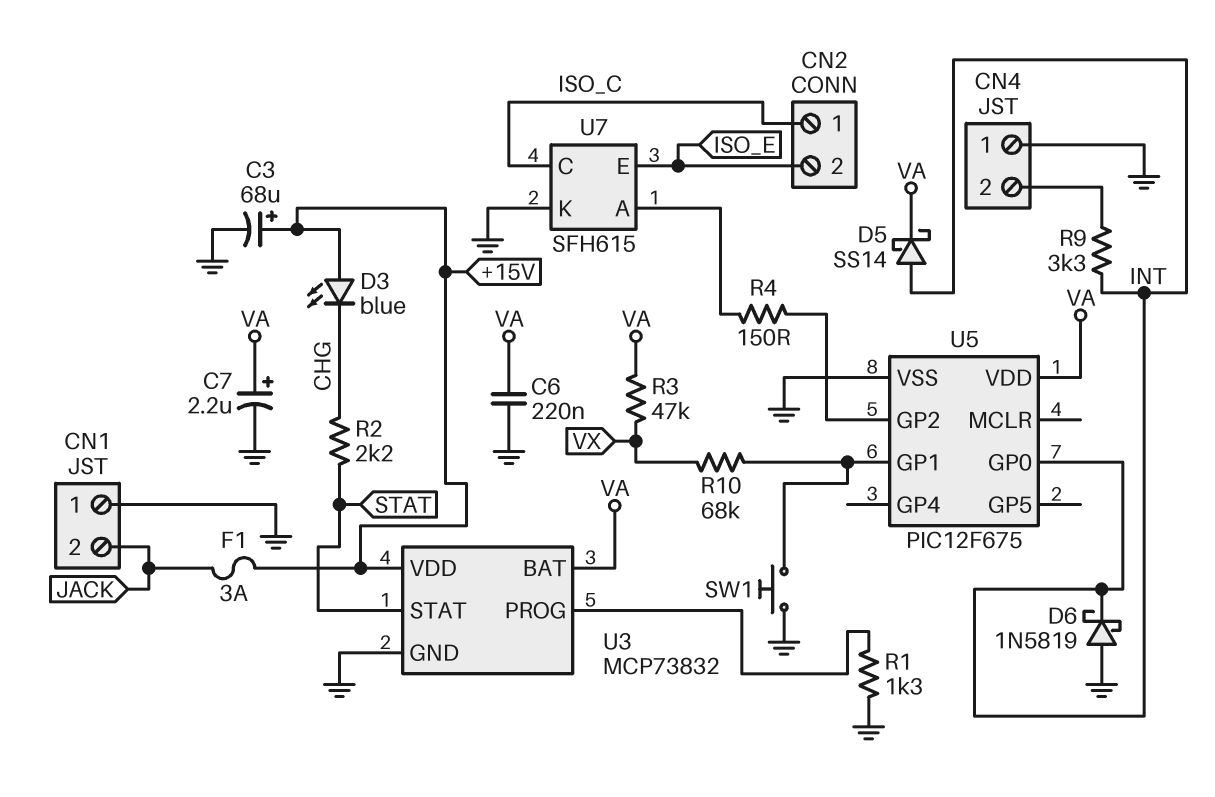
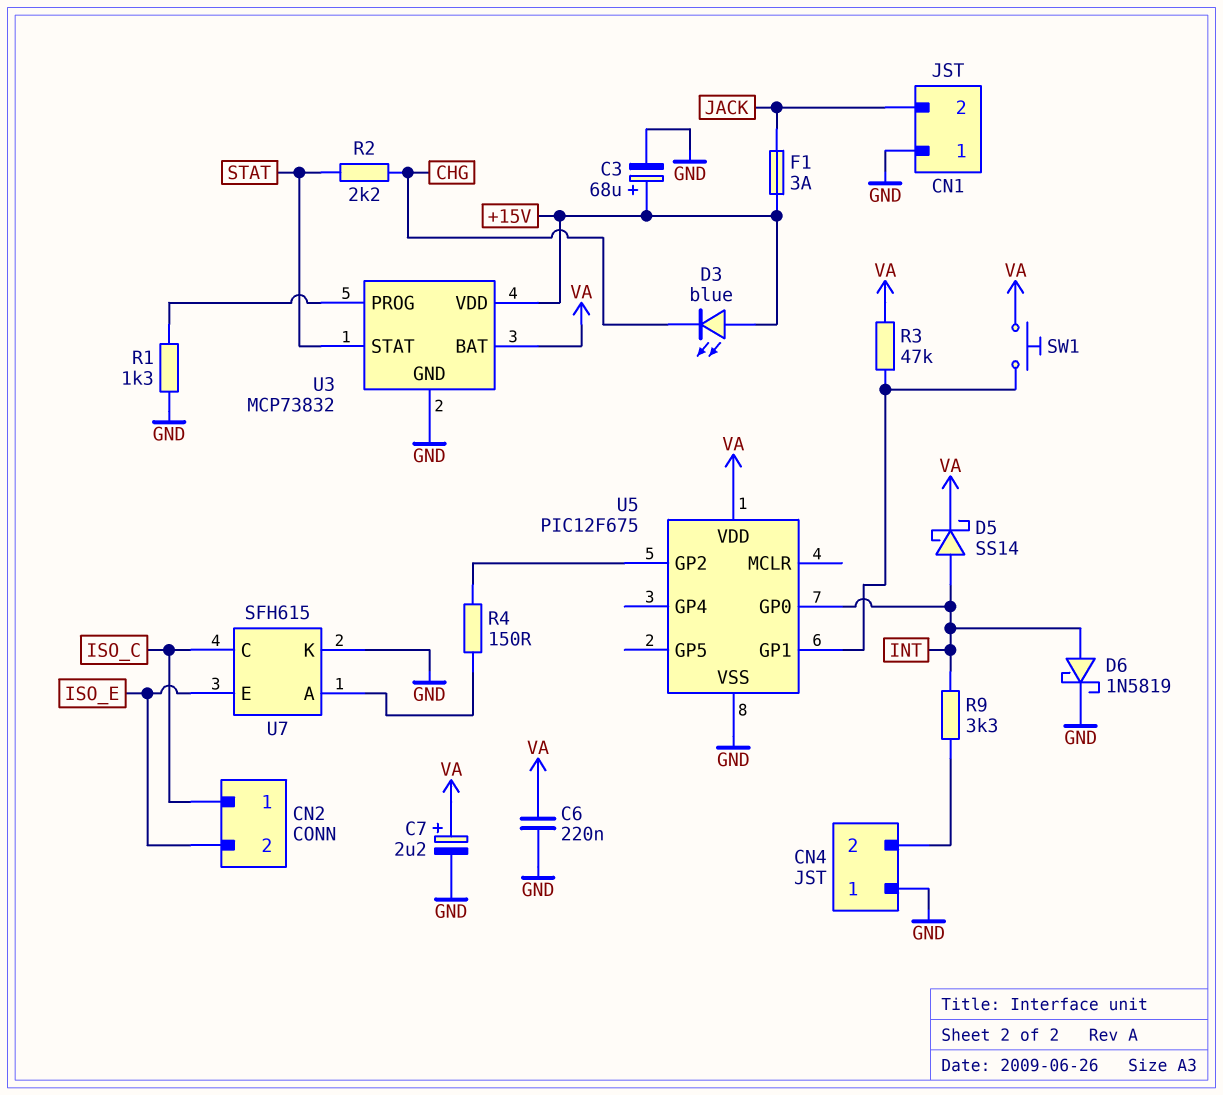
D6: schottky 1N5819 (A GND, K INT) -> schottky 1N5819 (A INT, K GND)
R3: 47k (VA, VX) -> 47k (U5/GP1, VA)
R10: 68k (U5/GP1, VX) -> none
SW1: button (GND, U5/GP1) -> button (U5/GP1, VA)

